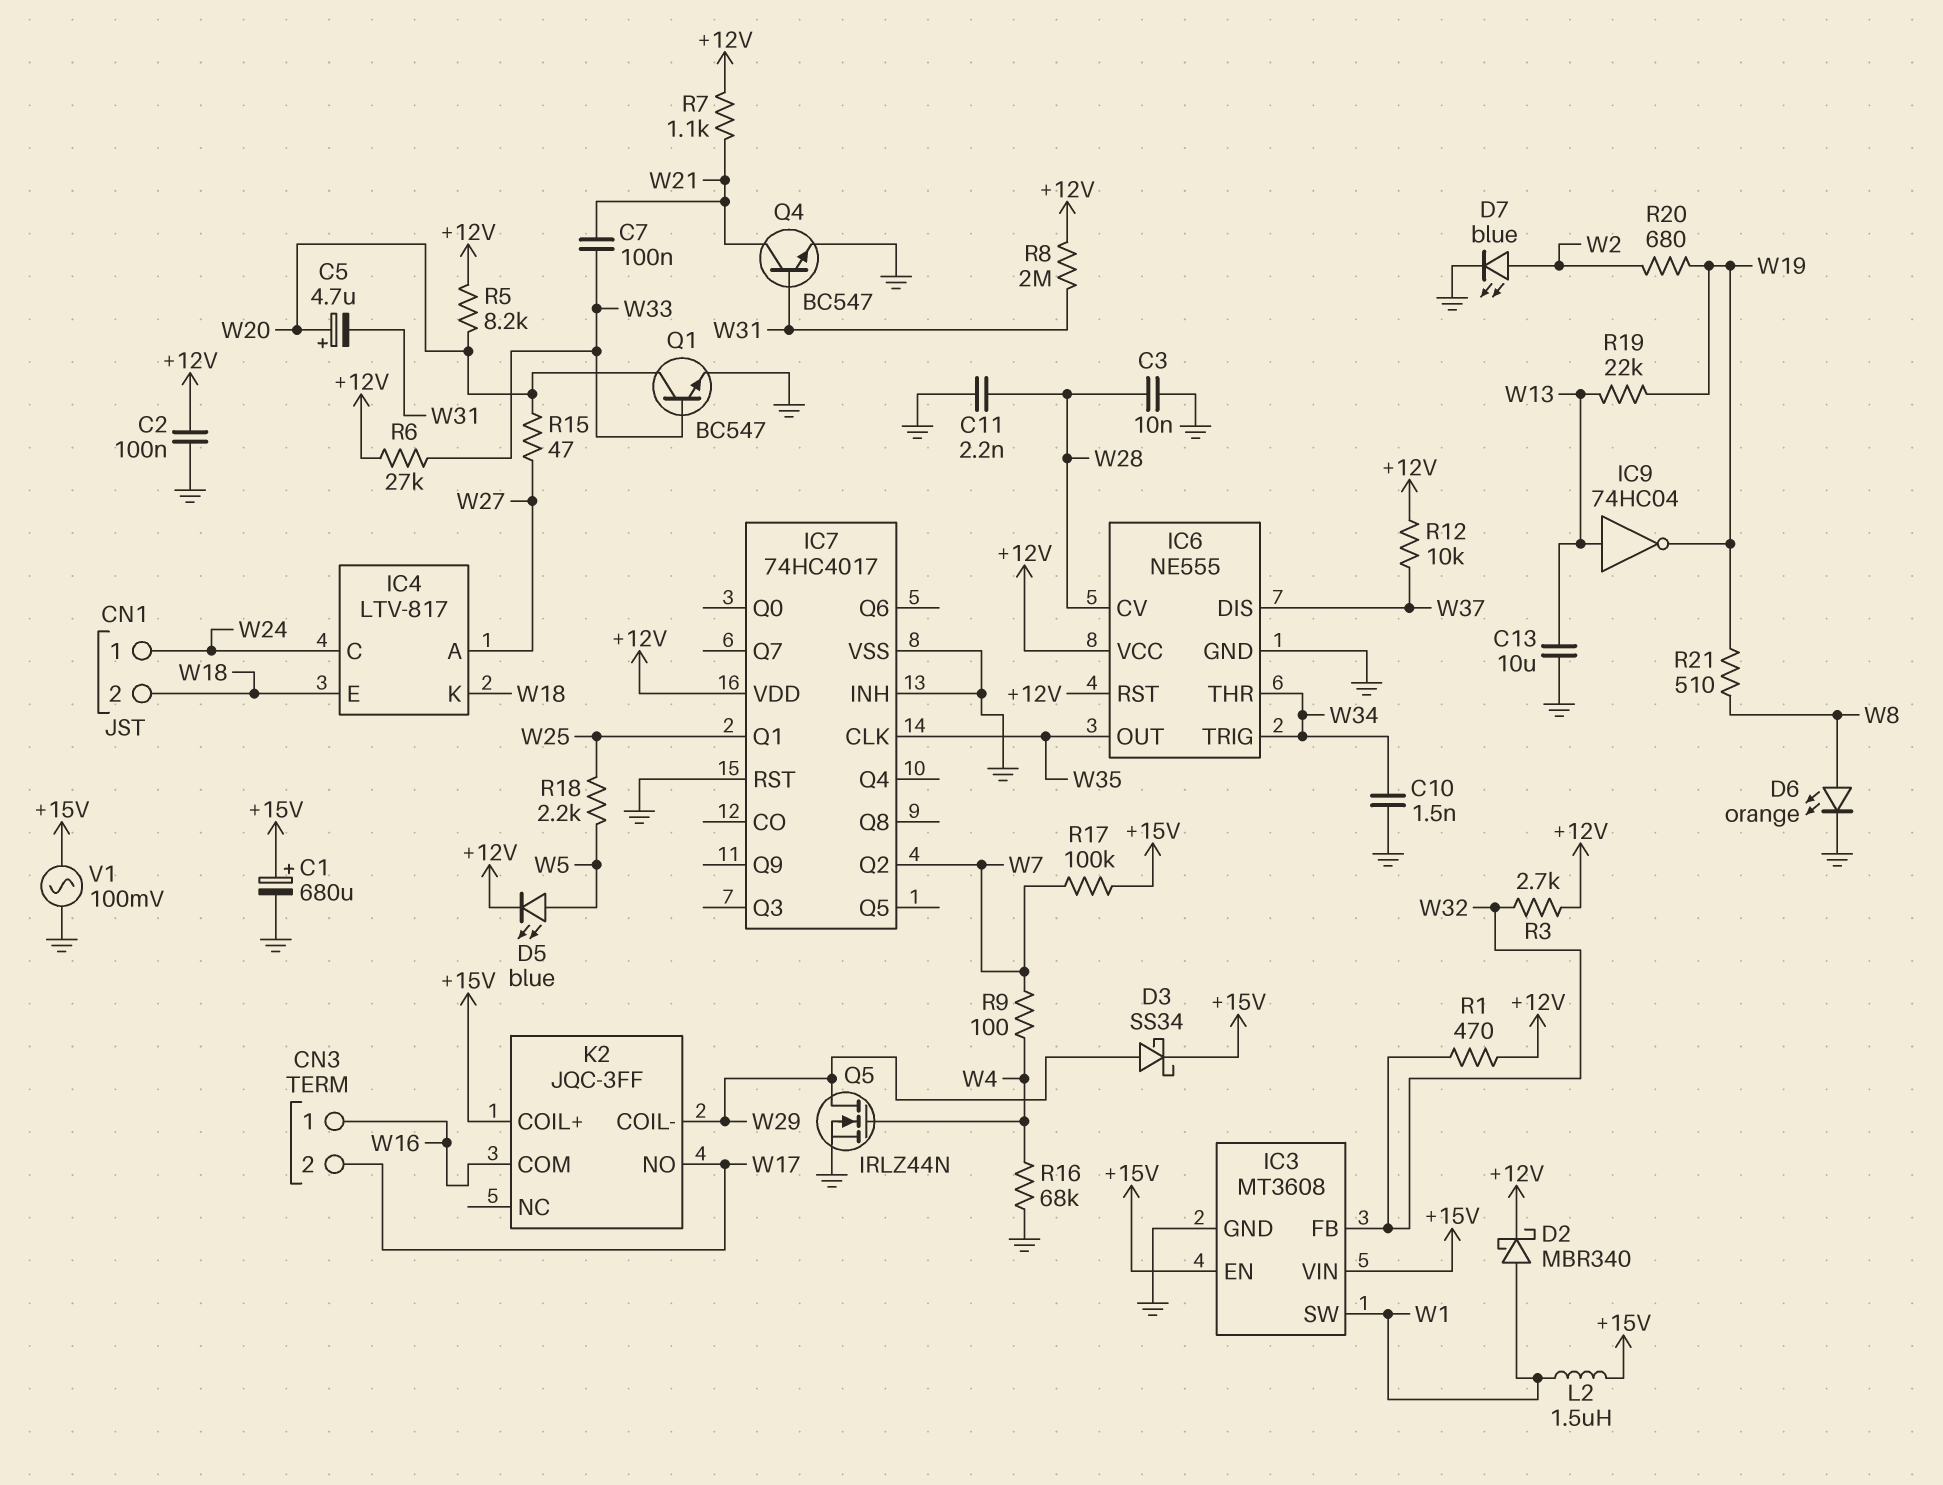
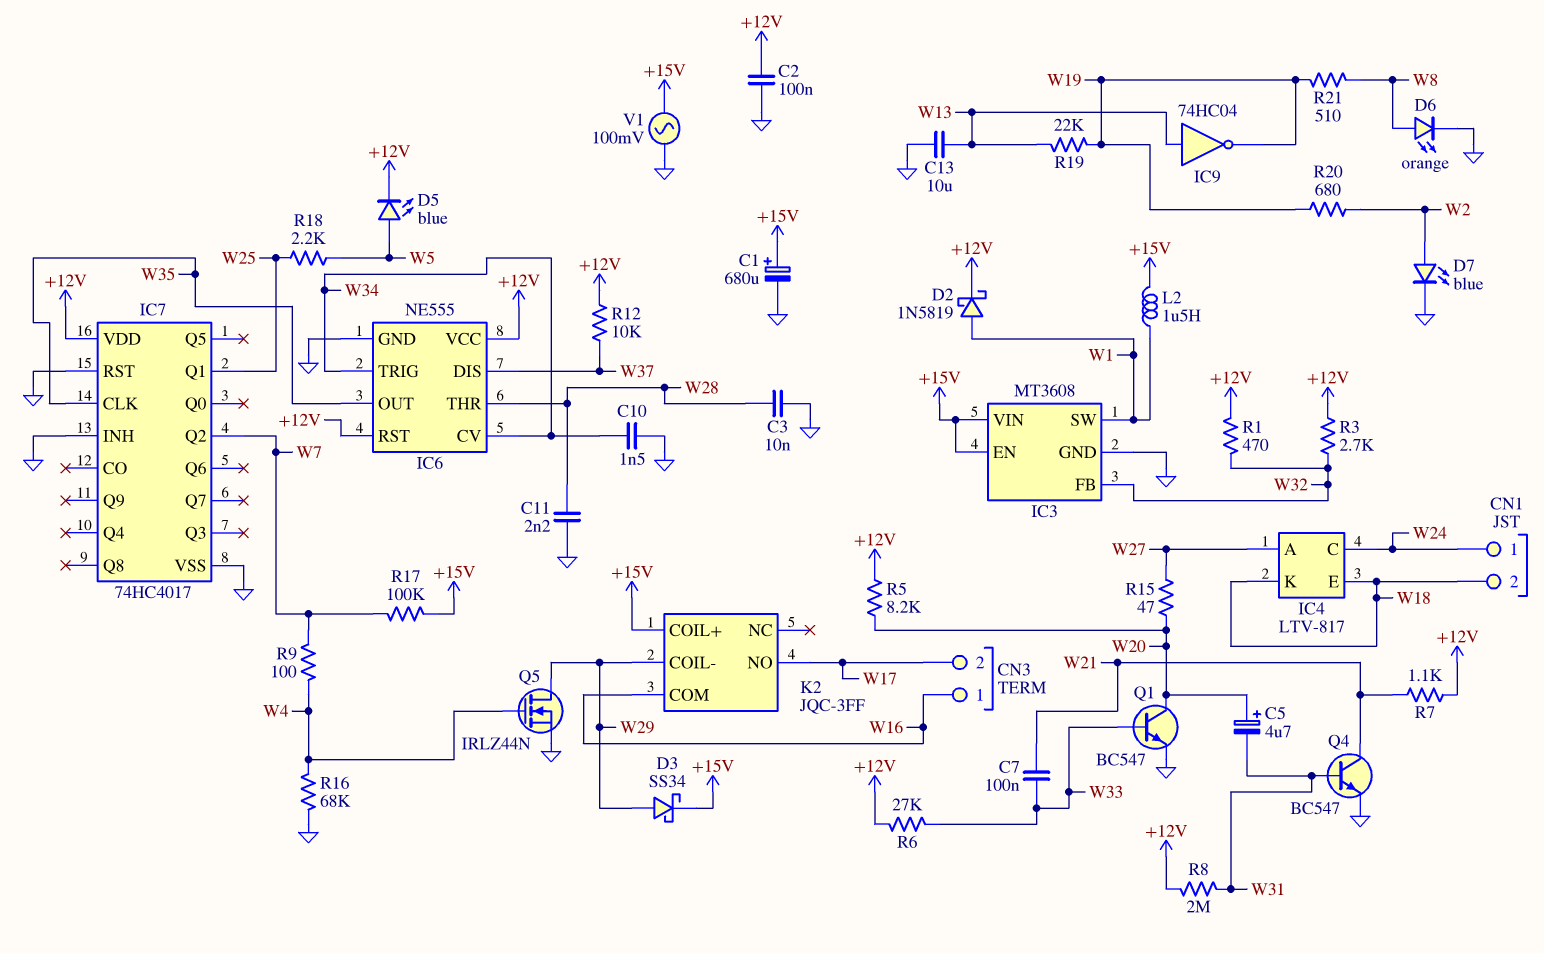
D2: schottky MBR340 (A W1, K +12V) -> schottky 1N5819 (A W1, K +12V)
IC6 pin CV: W28 -> W34
IC6 pin THR: W34 -> W28

